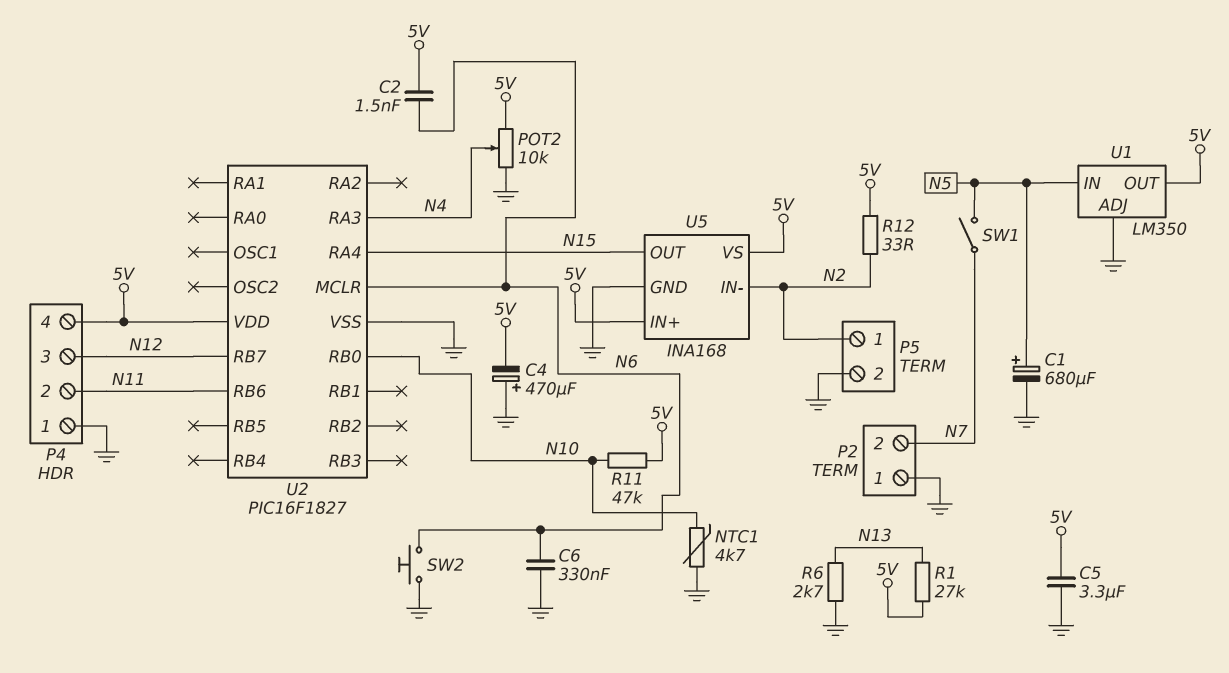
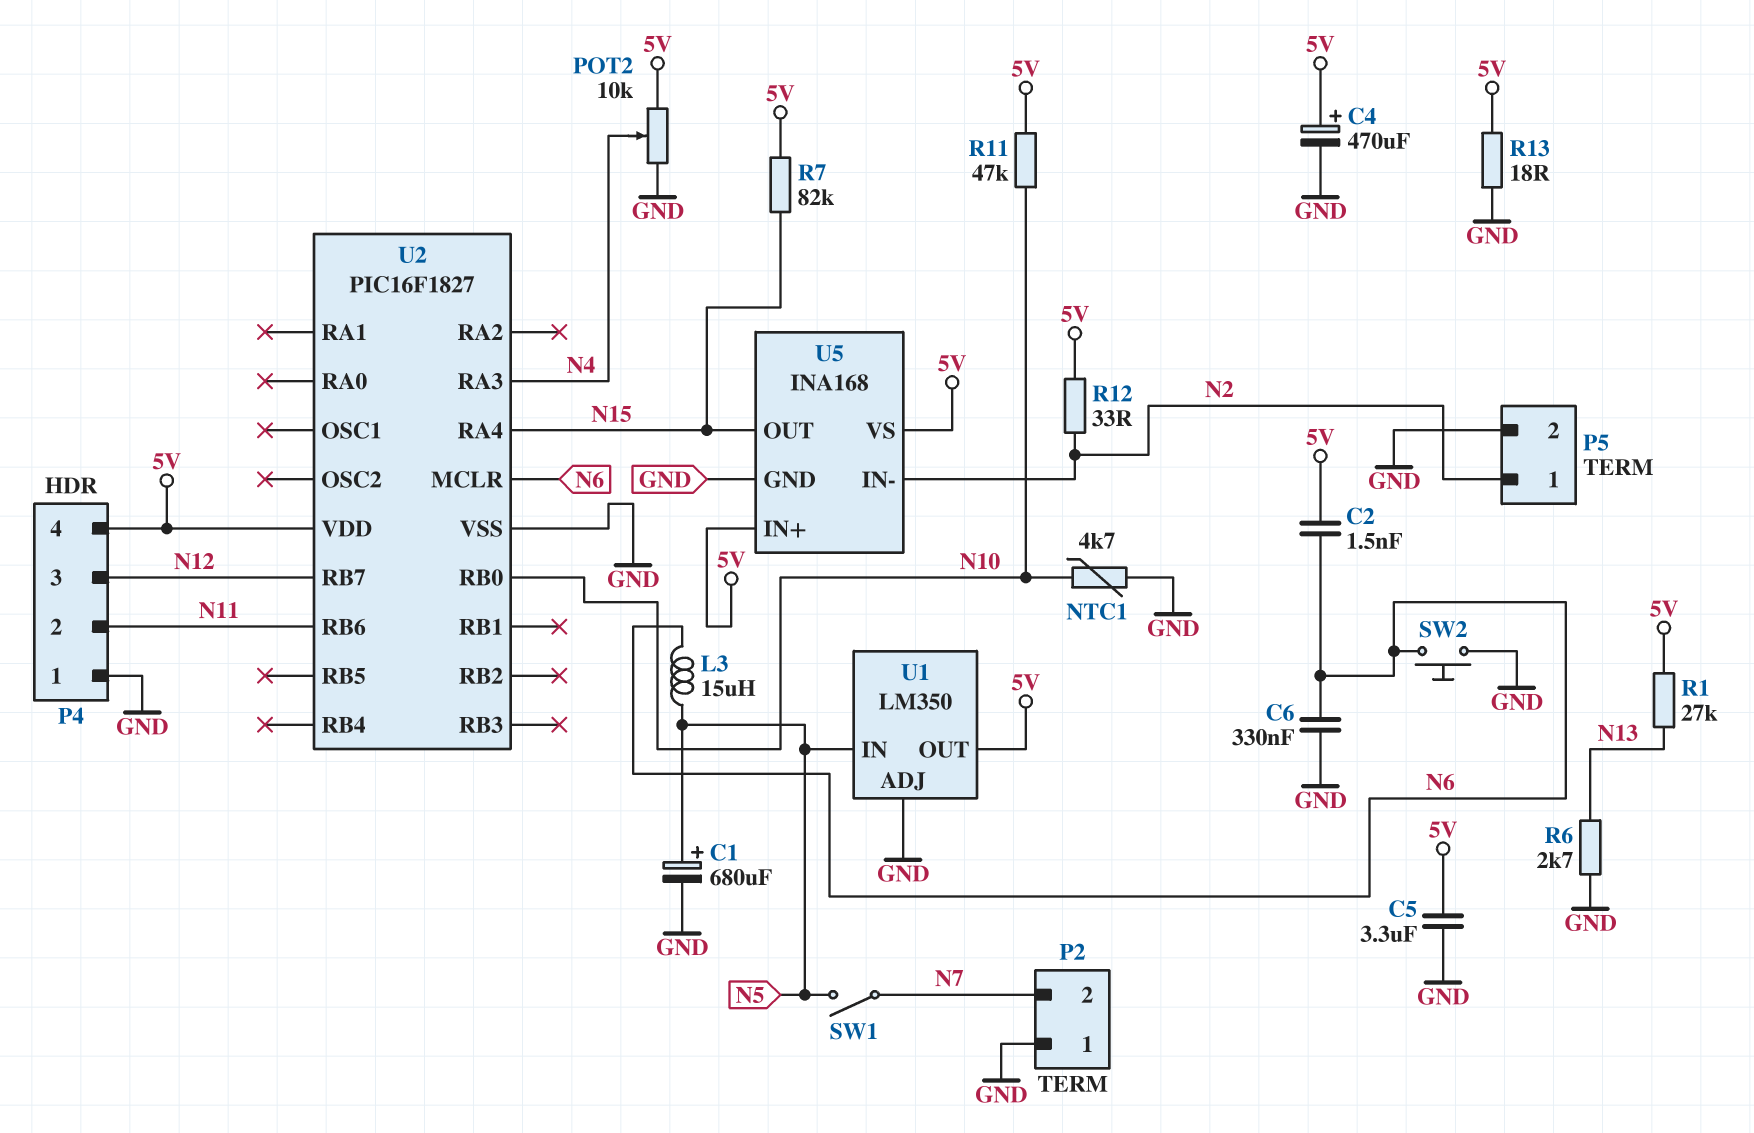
C4: 470uF (plus GND, minus 5V) -> 470uF (plus 5V, minus GND)
L3: none -> 15uH (N5, N6)
R7: none -> 82k (5V, N15)
R13: none -> 18 (5V, GND)

